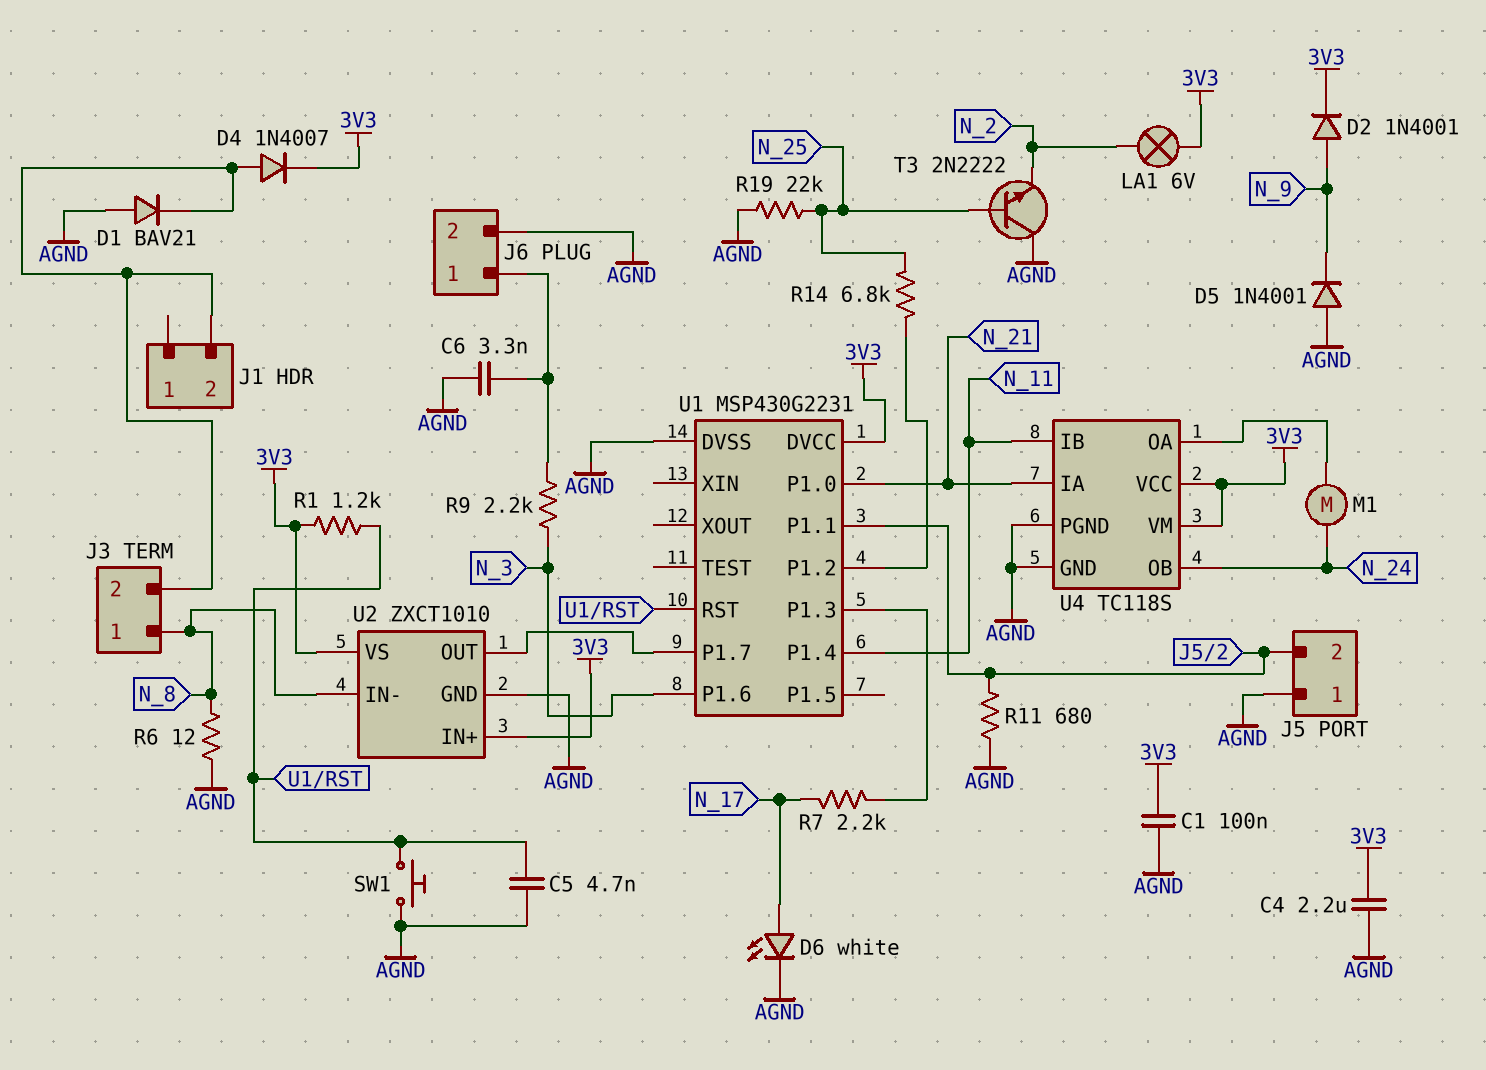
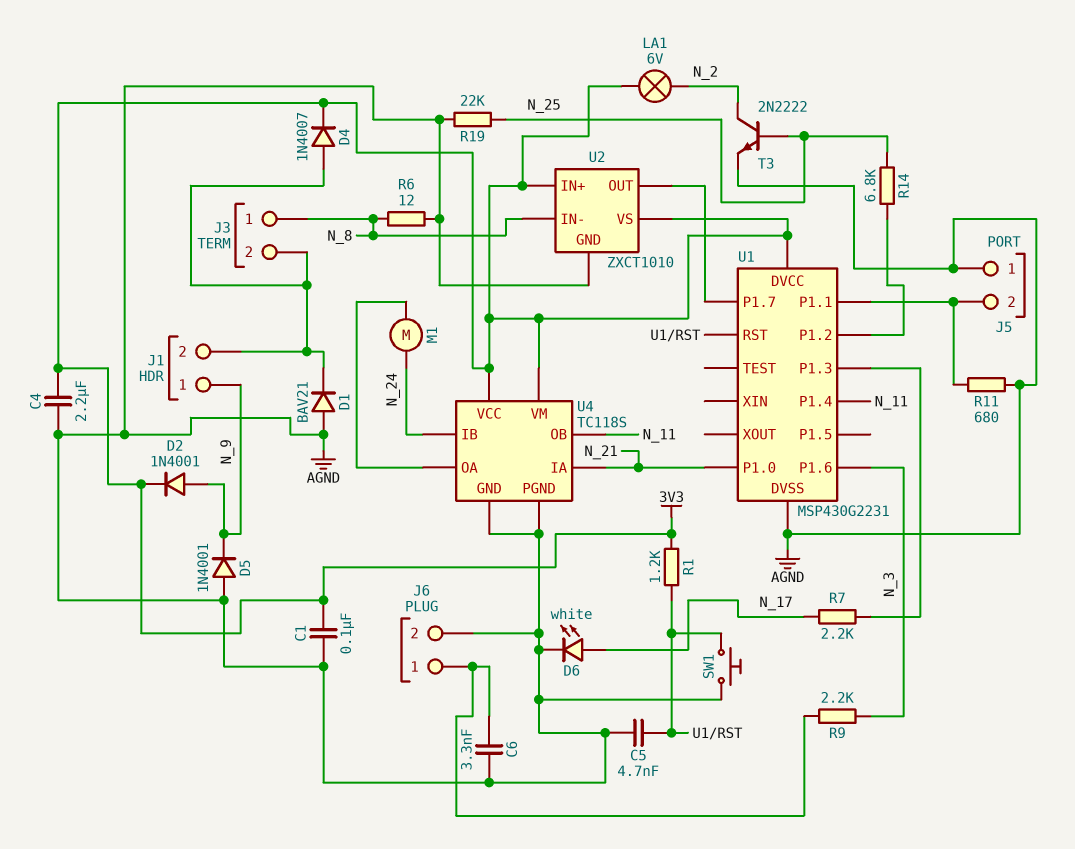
J1 pin 1: none -> N_9
T3: NPN 2N2222 (B N_25, C AGND, E N_2) -> NPN 2N2222 (B N_25, C N_2, E AGND)
U4 pin IB: N_11 -> N_24
U4 pin OB: N_24 -> N_11

